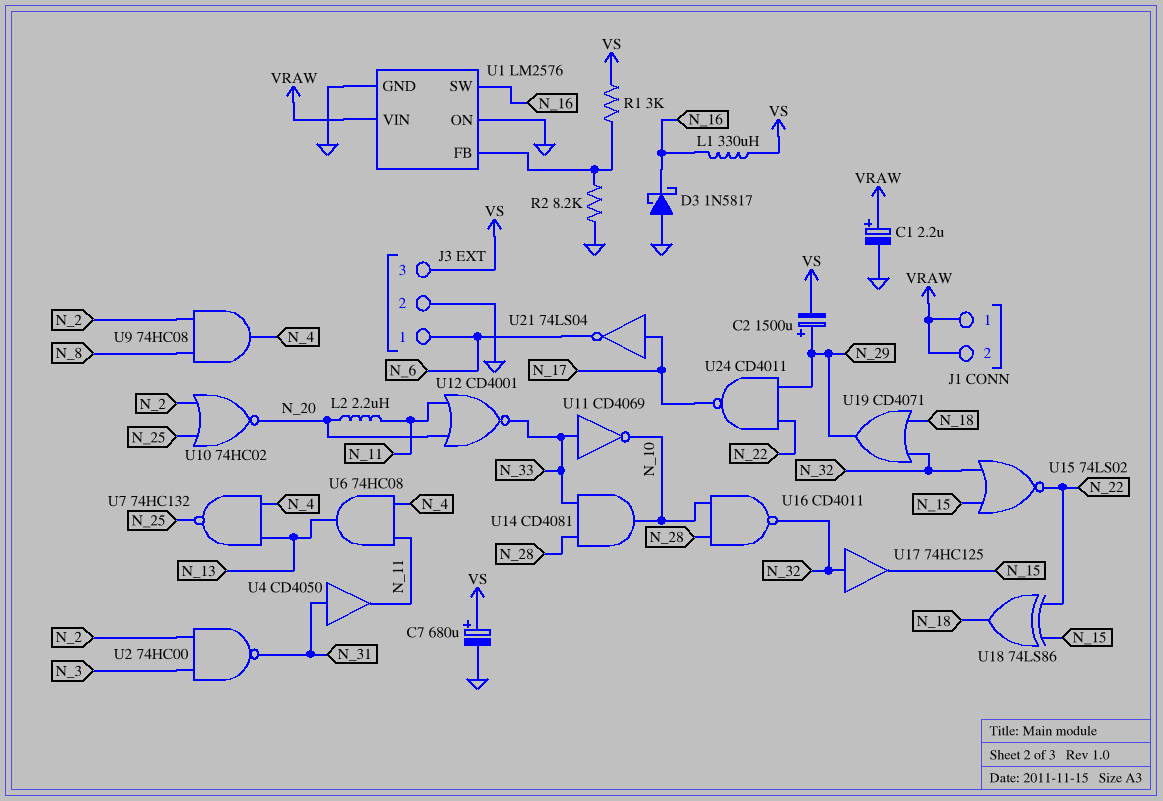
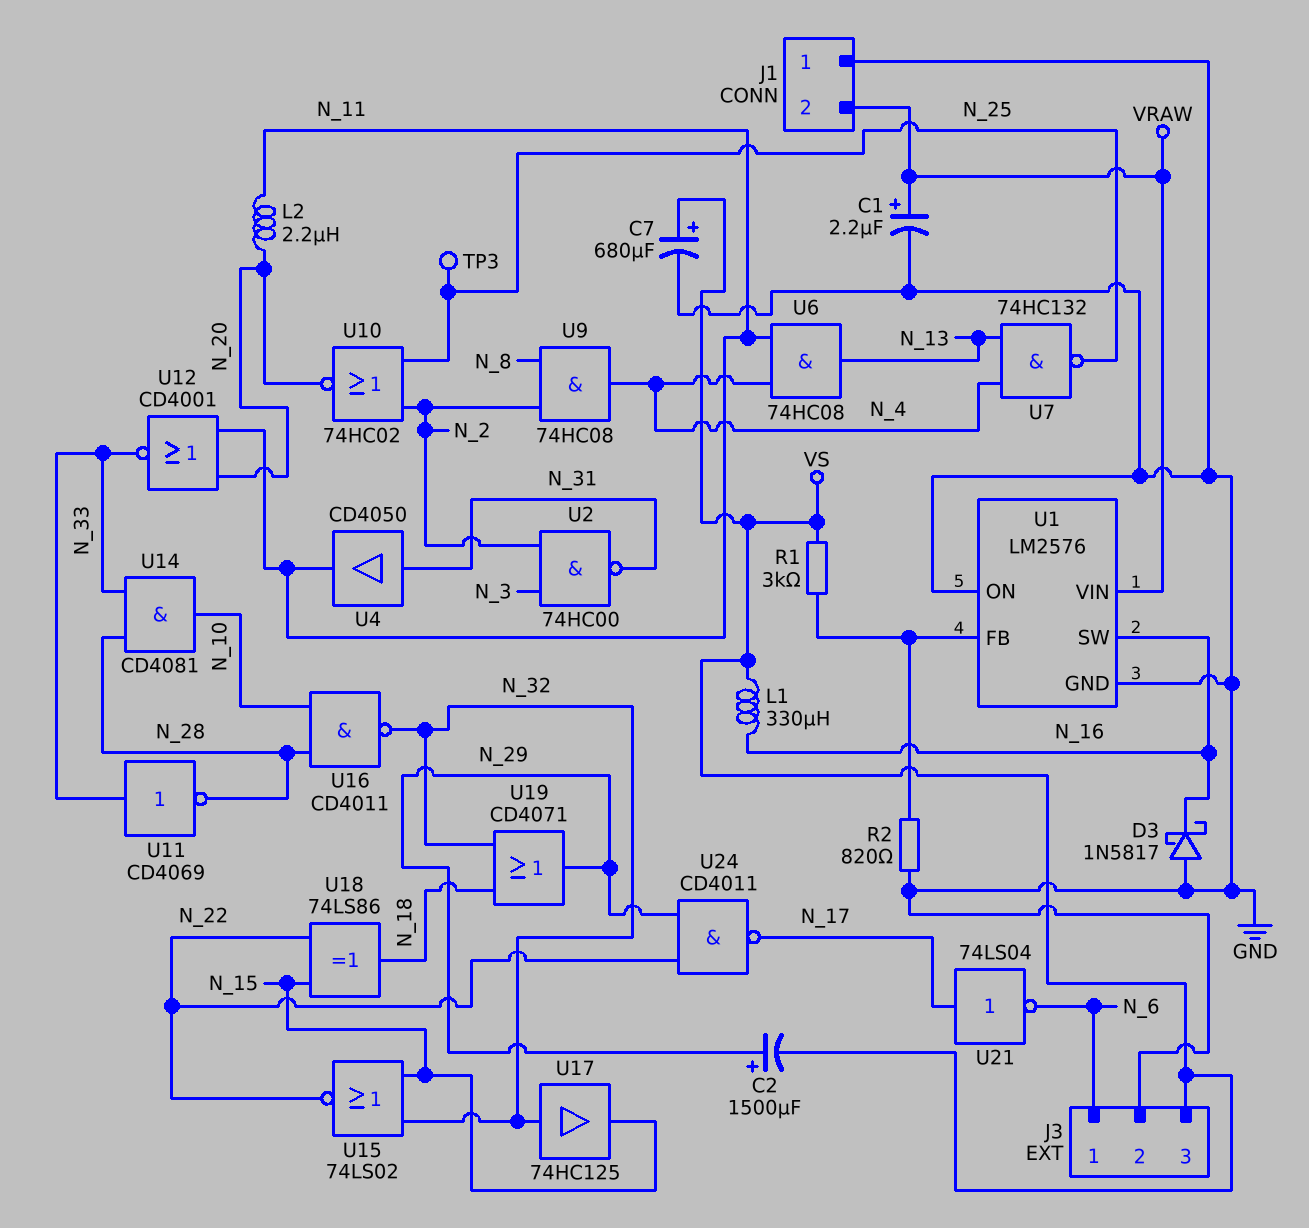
J1 pin 1: VRAW -> GND
R2: 8.2k (GND, U1/FB) -> 820 (GND, U1/FB)
TP3: none -> test point (N_25)
U11: NOT CD4069 (in N_33, out N_10) -> NOT CD4069 (in N_33, out N_28)

